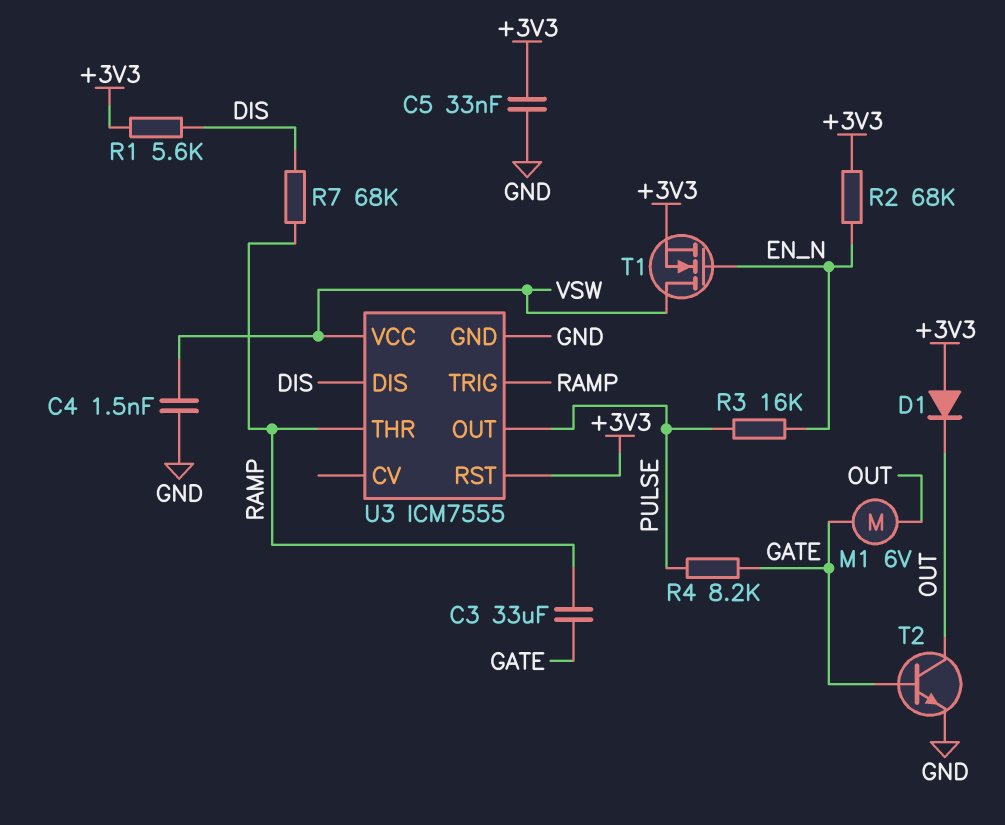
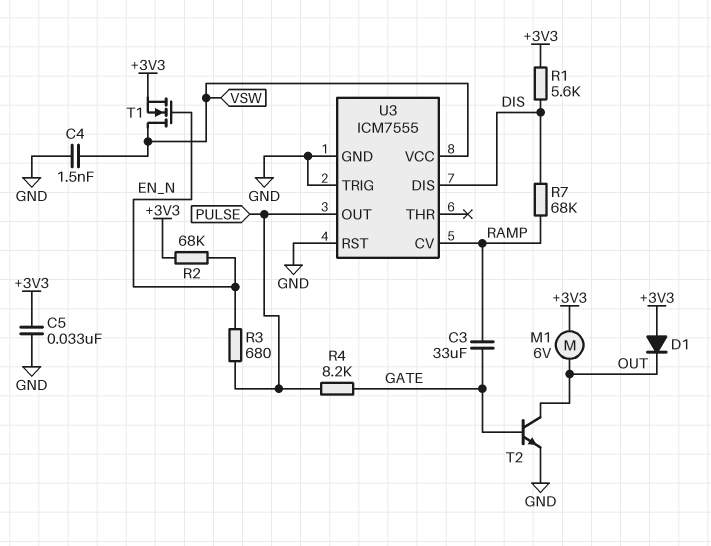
M1: motor 6V (GATE, OUT) -> motor 6V (+3V3, OUT)
R3: 16k (EN_N, PULSE) -> 680 (EN_N, PULSE)
U3 pin CV: none -> RAMP
U3 pin RST: +3V3 -> GND
U3 pin THR: RAMP -> none
U3 pin TRIG: RAMP -> GND

